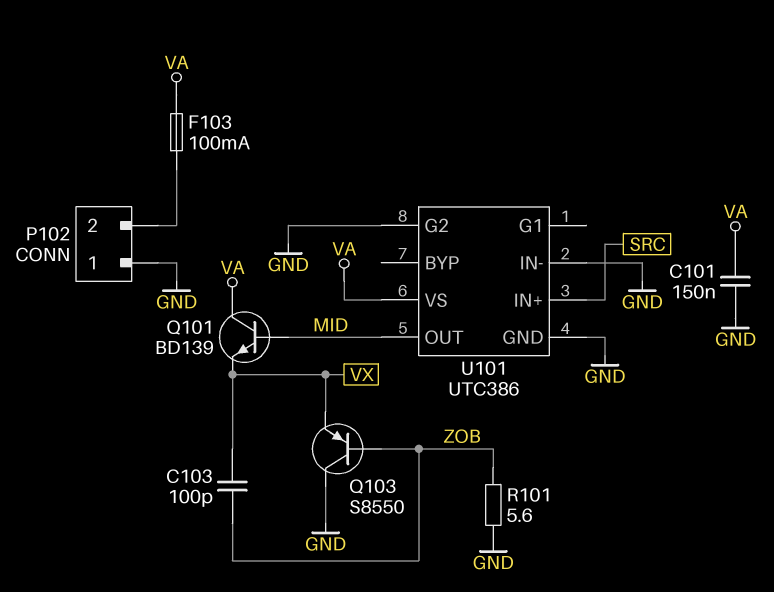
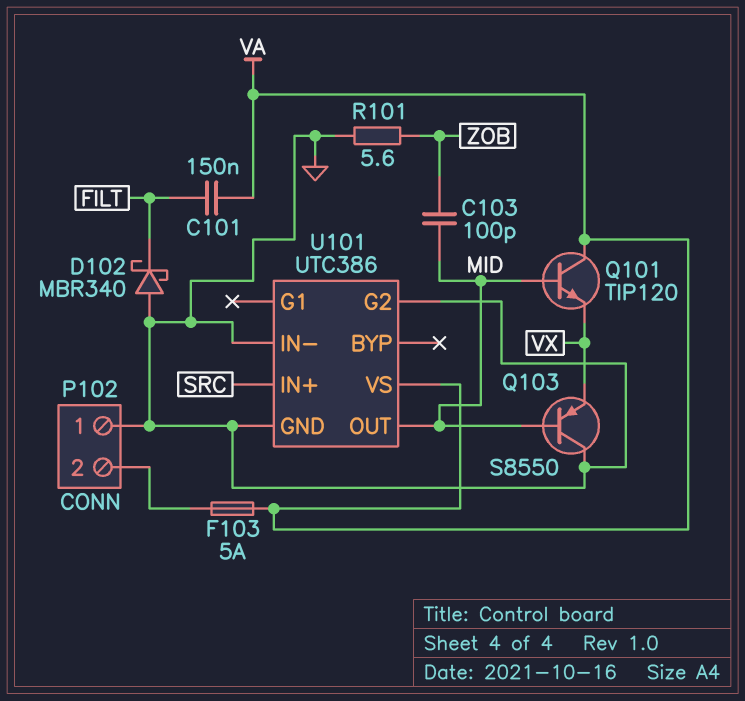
C101: 150nF (GND, VA) -> 150nF (FILT, VA)
C103: 100pF (VX, ZOB) -> 100pF (MID, ZOB)
D102: none -> schottky MBR340 (A GND, K FILT)
F103: 100mA (P102/2, VA) -> 5A (P102/2, VA)
Q101: NPN BD139 (B MID, C VA, E VX) -> NPN TIP120 (B MID, C VA, E VX)
Q103: PNP S8550 (B ZOB, C GND, E VX) -> PNP S8550 (B MID, C GND, E VX)

